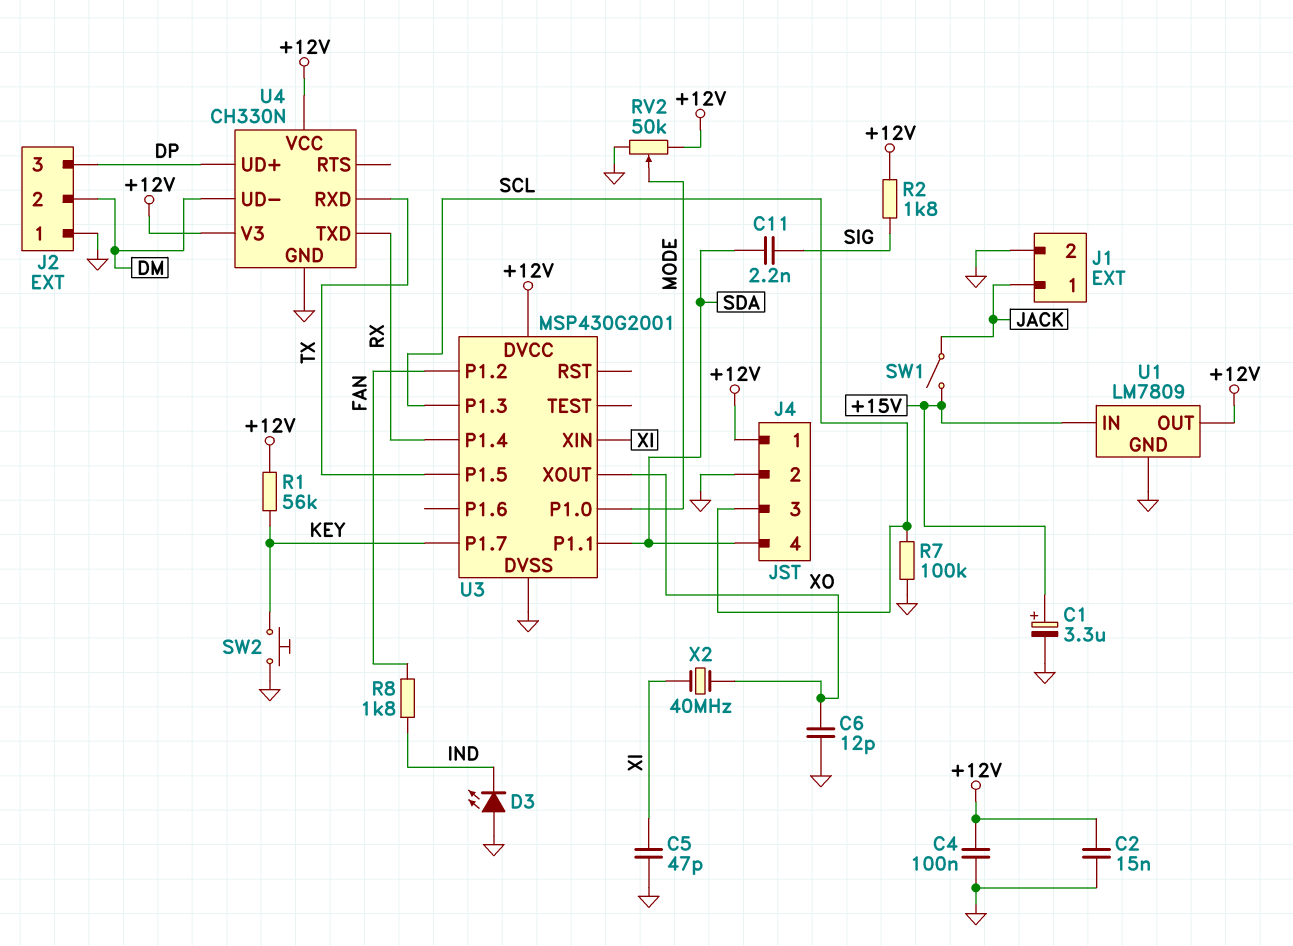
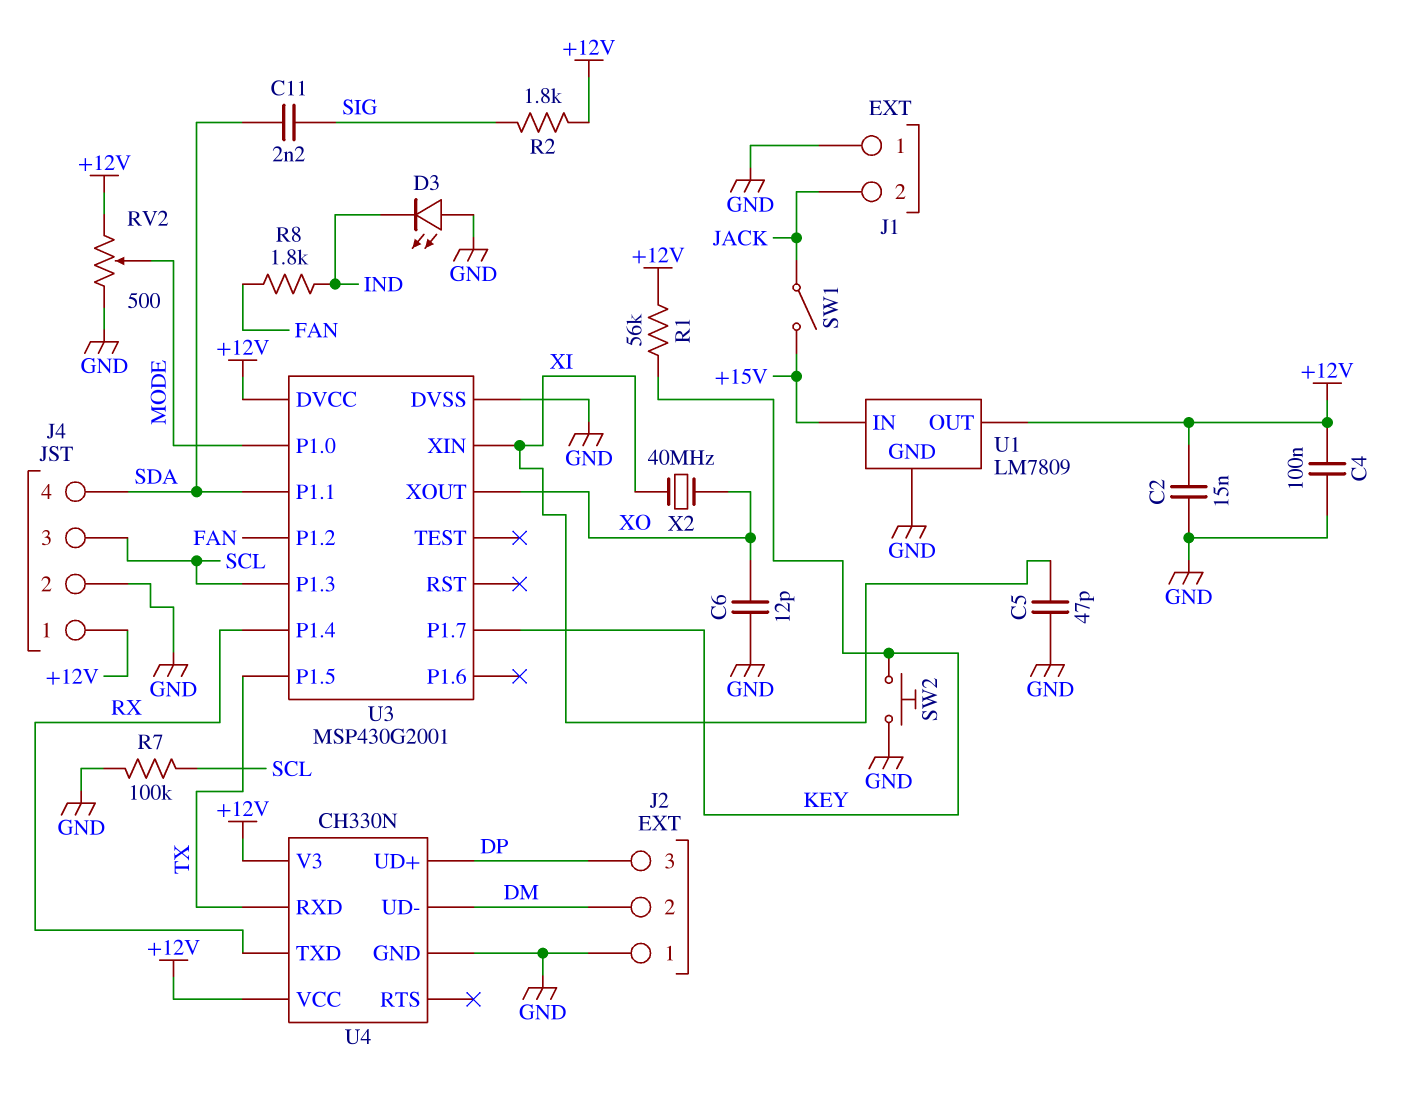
C1: 3.3uF (plus +15V, minus GND) -> none
J1 pin 1: JACK -> GND
J1 pin 2: GND -> JACK
RV2: 50k (+12V, GND, wiper MODE) -> 500 (+12V, GND, wiper MODE)

